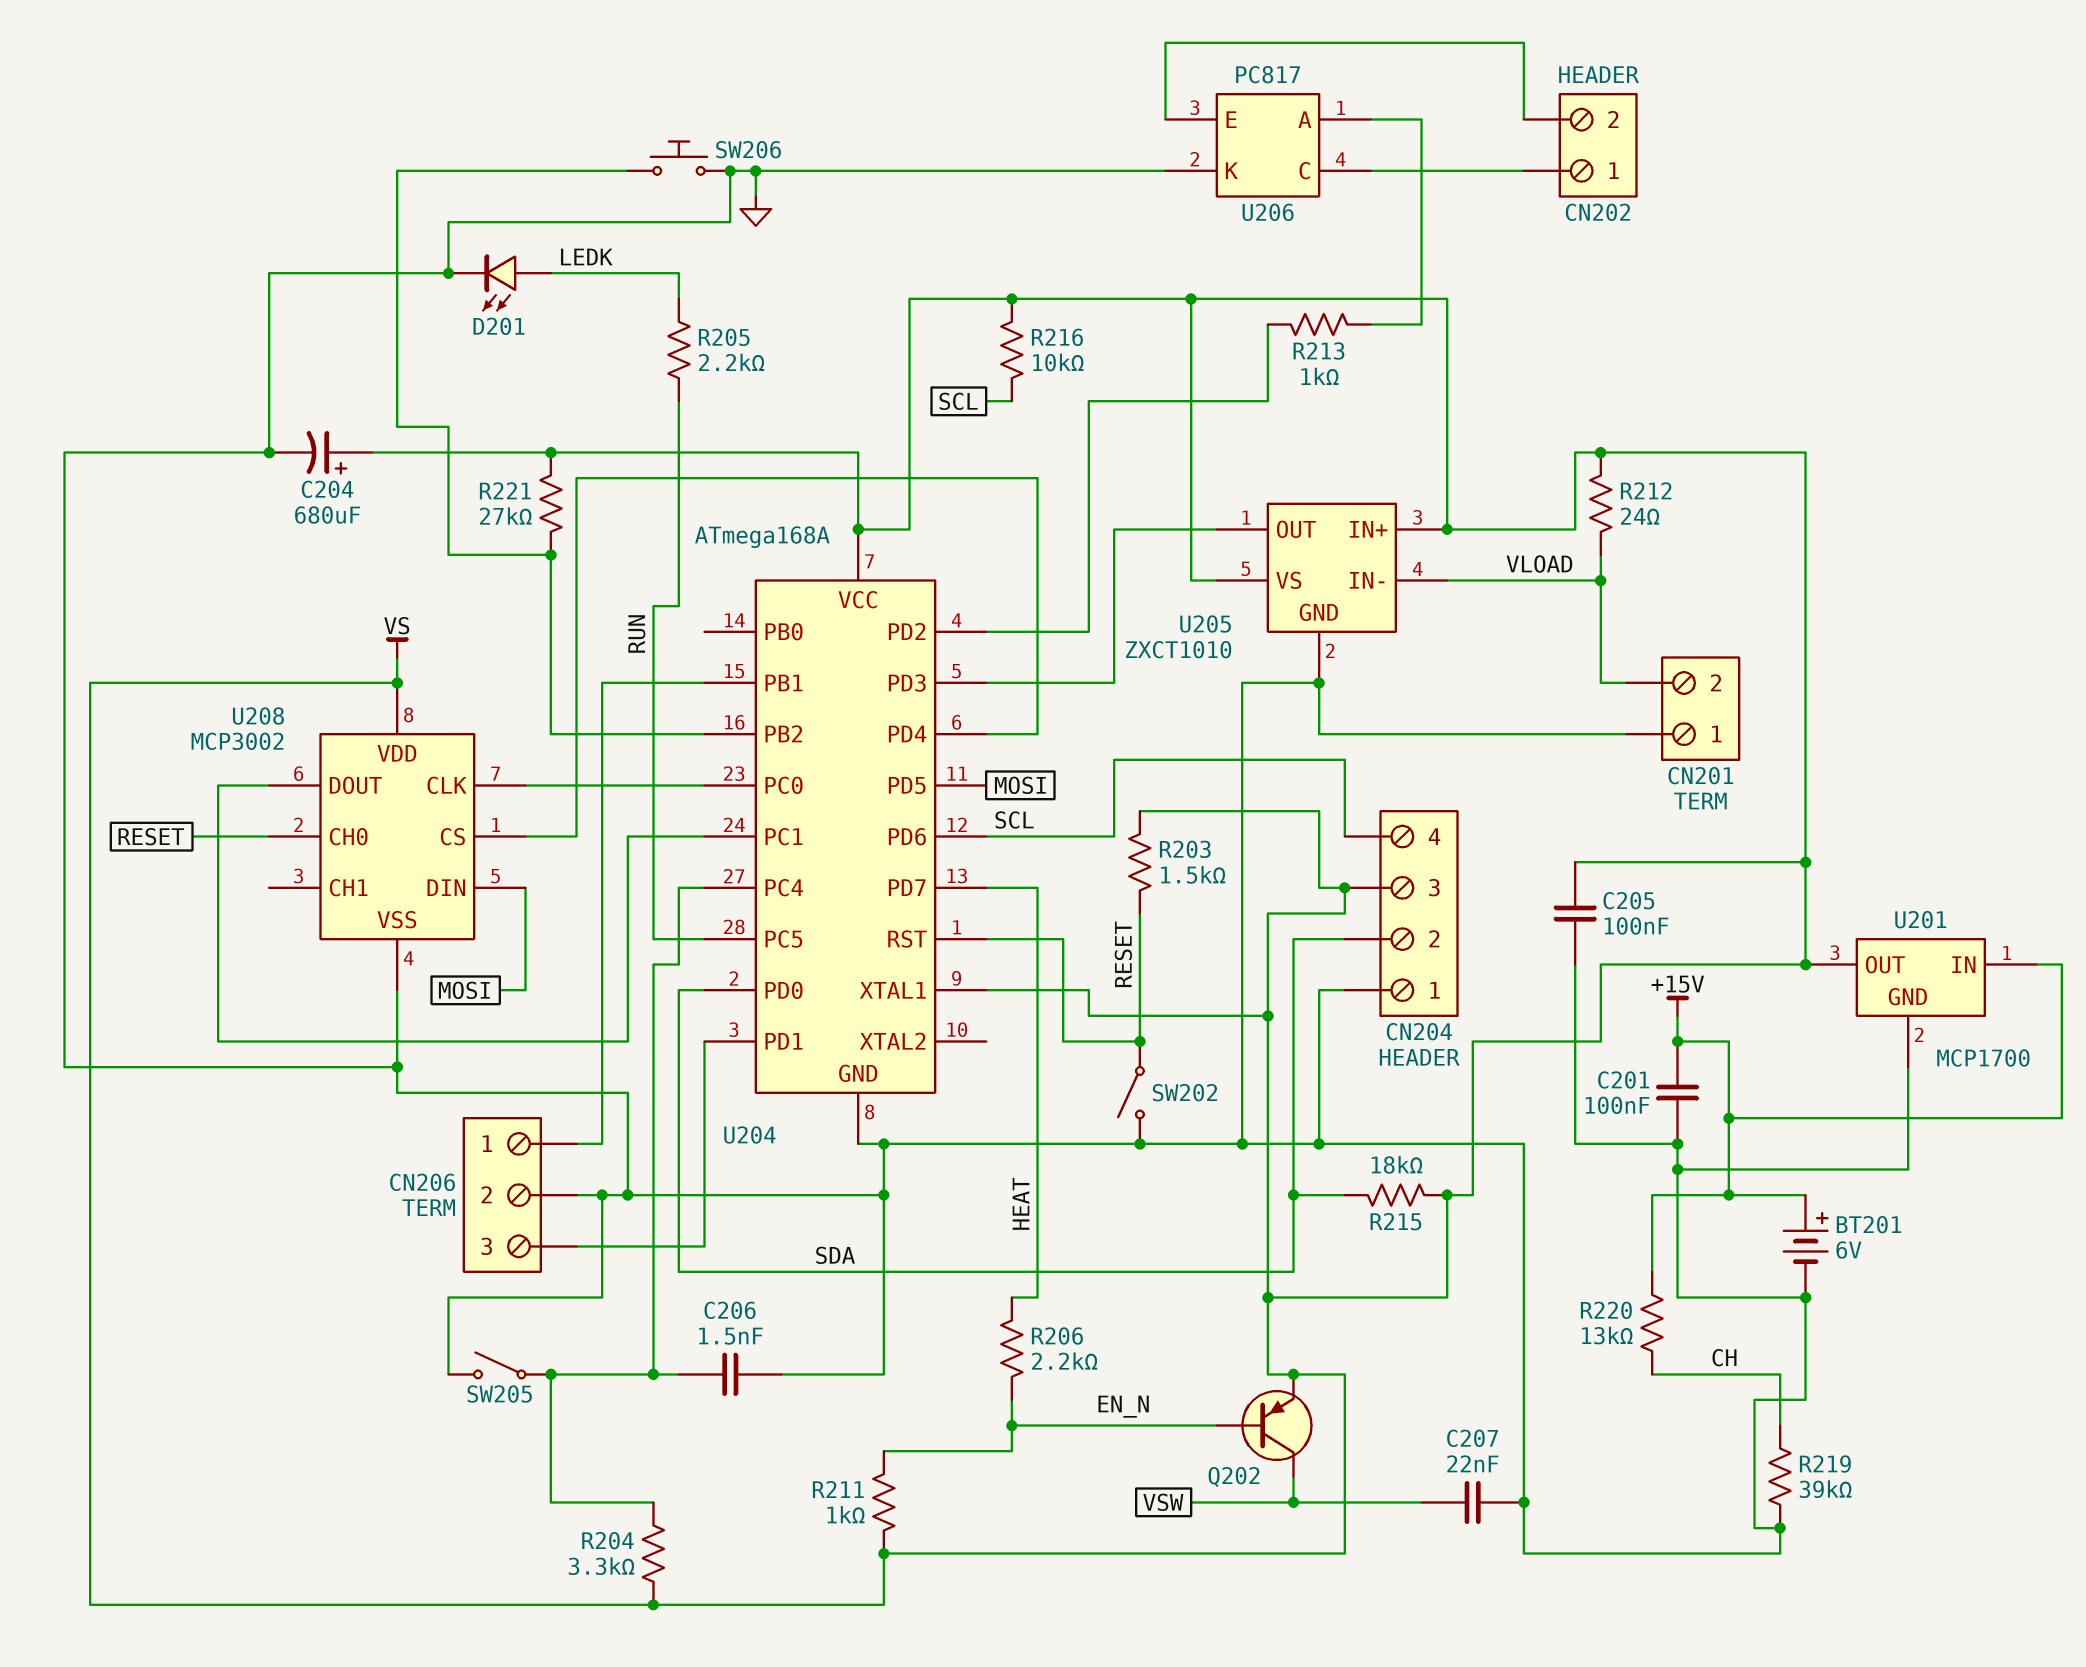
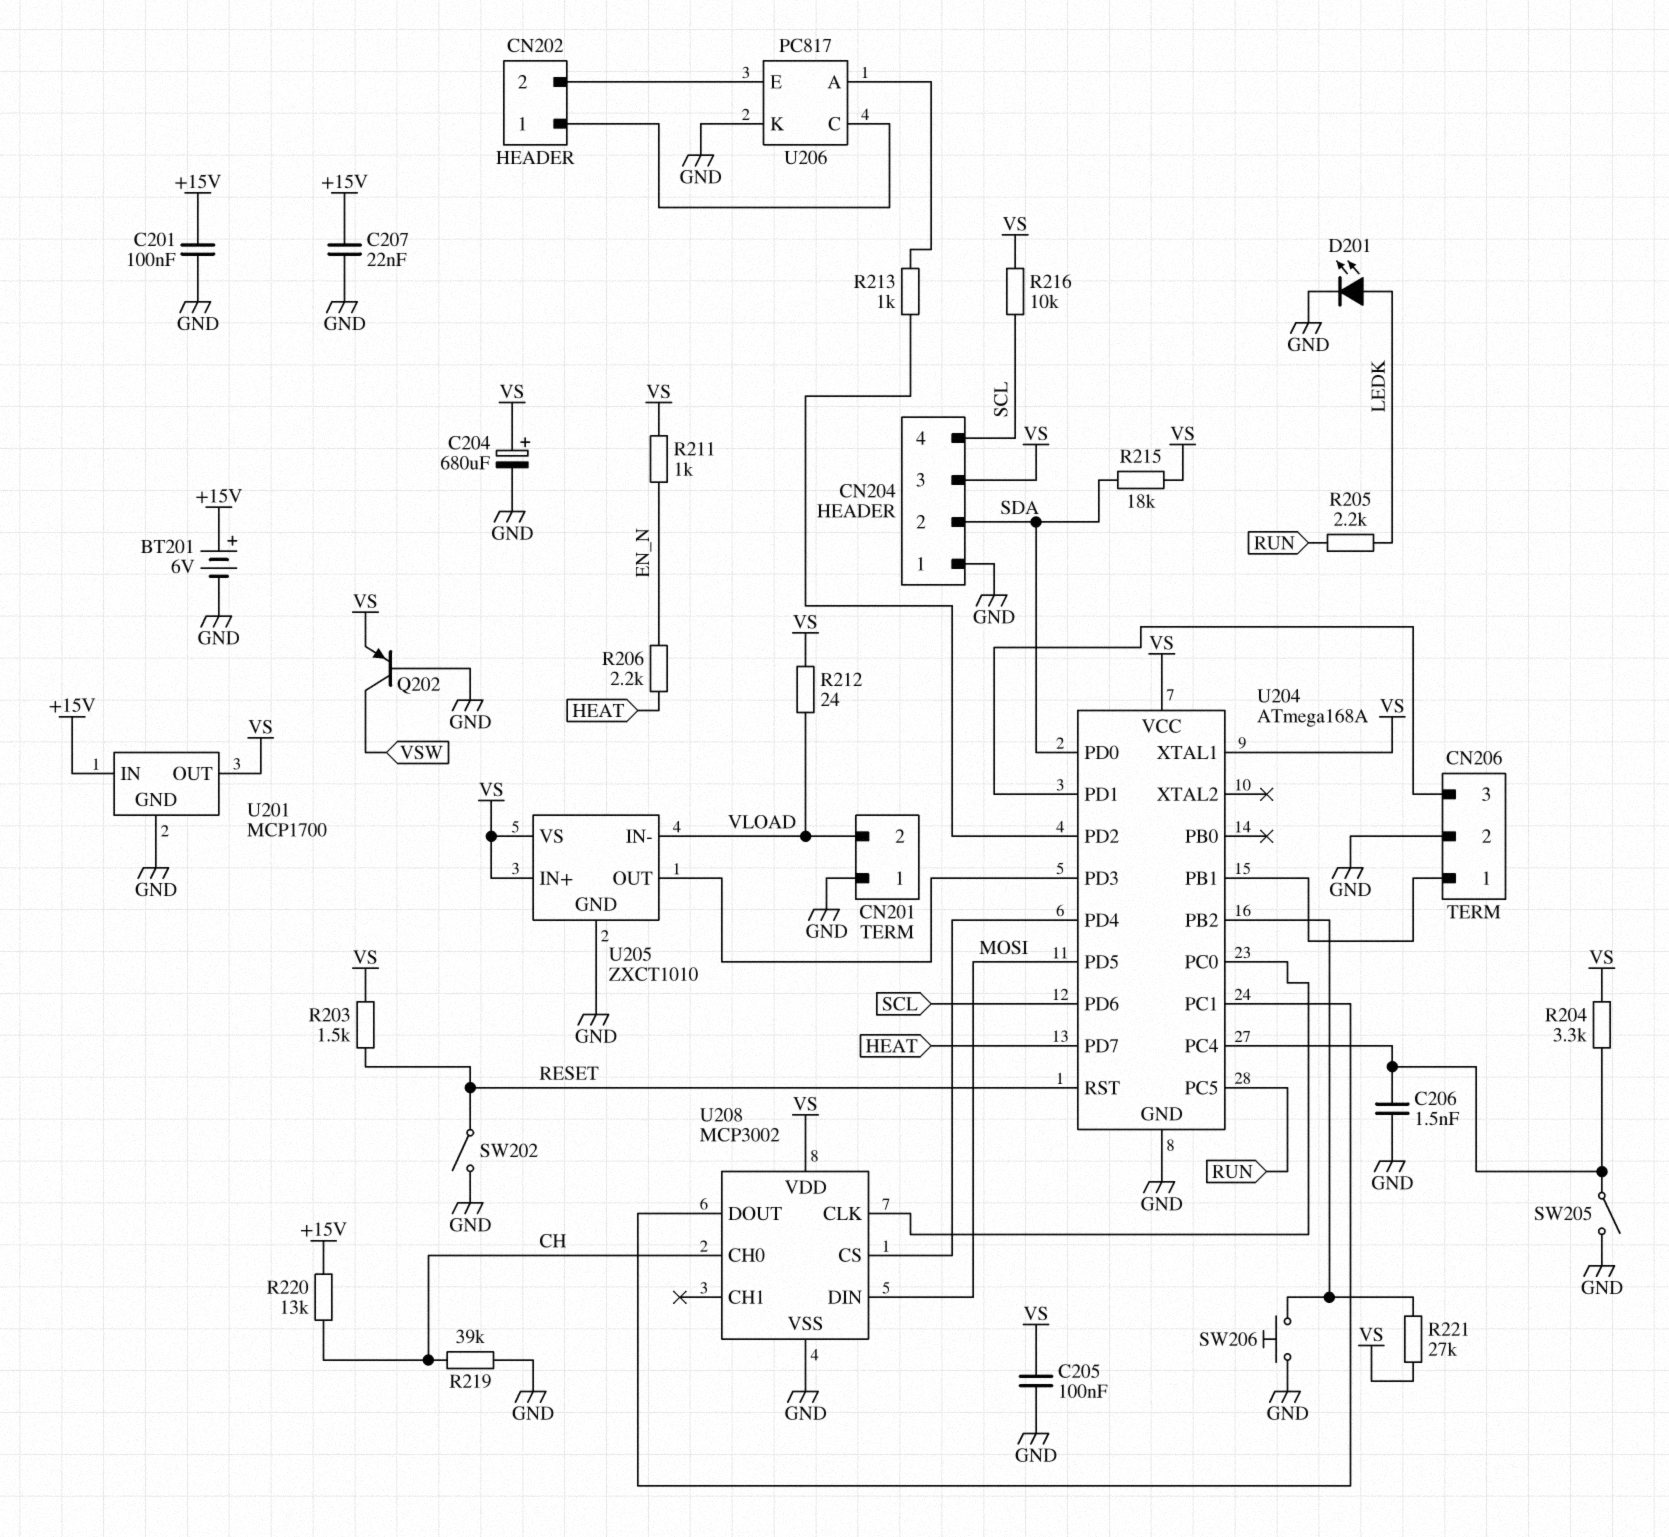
C207: 22nF (GND, VSW) -> 22nF (+15V, GND)
Q202: PNP (B EN_N, C VSW, E VS) -> PNP (B GND, C VSW, E VS)
U208 pin CH0: RESET -> CH

